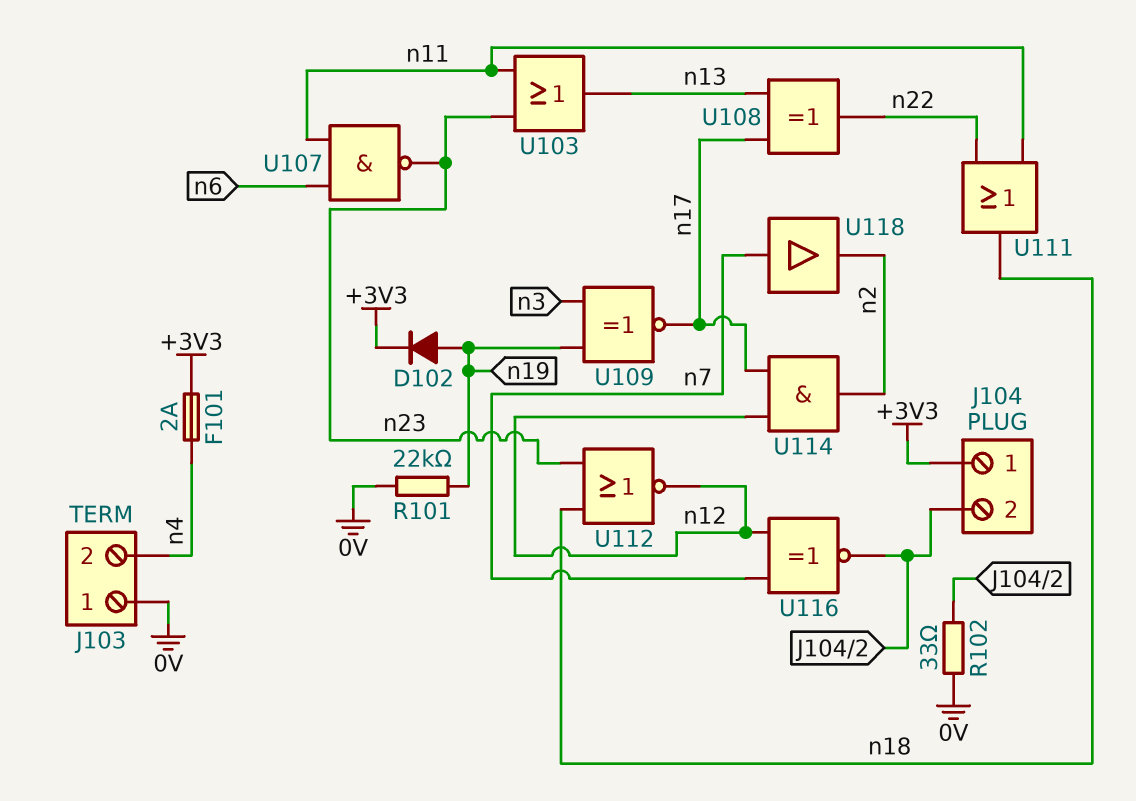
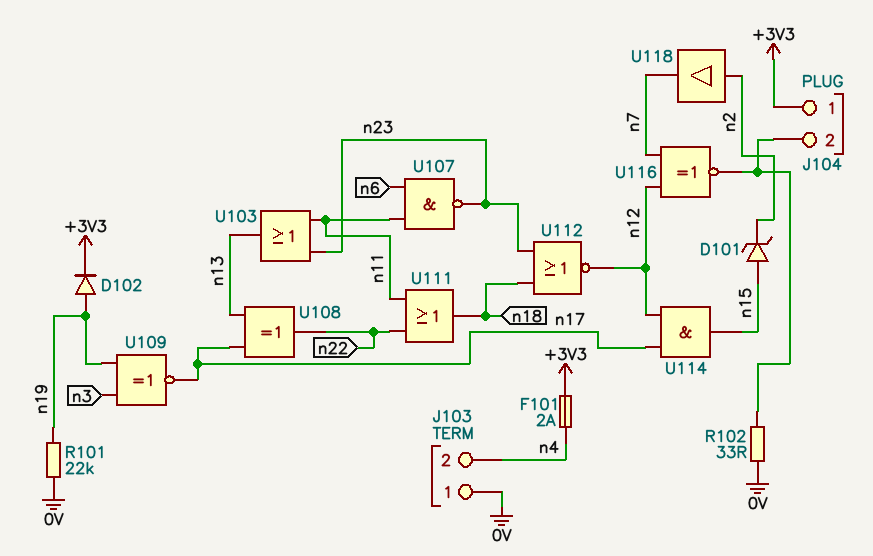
D101: none -> zener (A n15, K n2)
U114: AND (in n12, in n17, out n2) -> AND (in n12, in n17, out n15)
U118: buffer (in n7, out n2) -> buffer (in n2, out n7)

